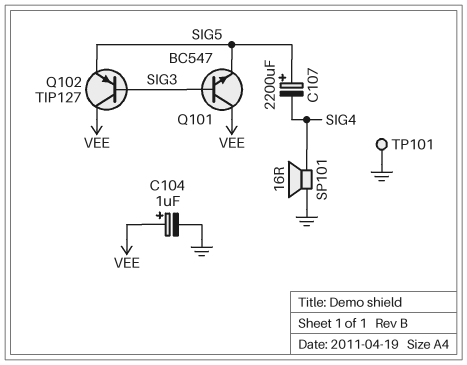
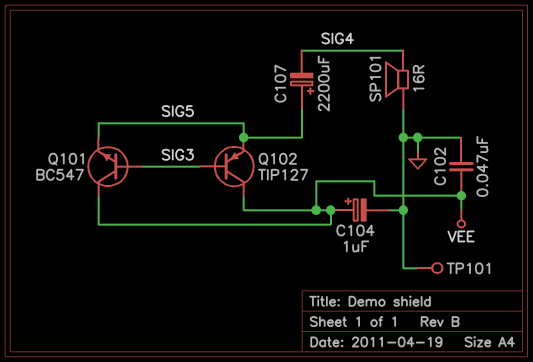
C102: none -> 47nF (GND, VEE)

